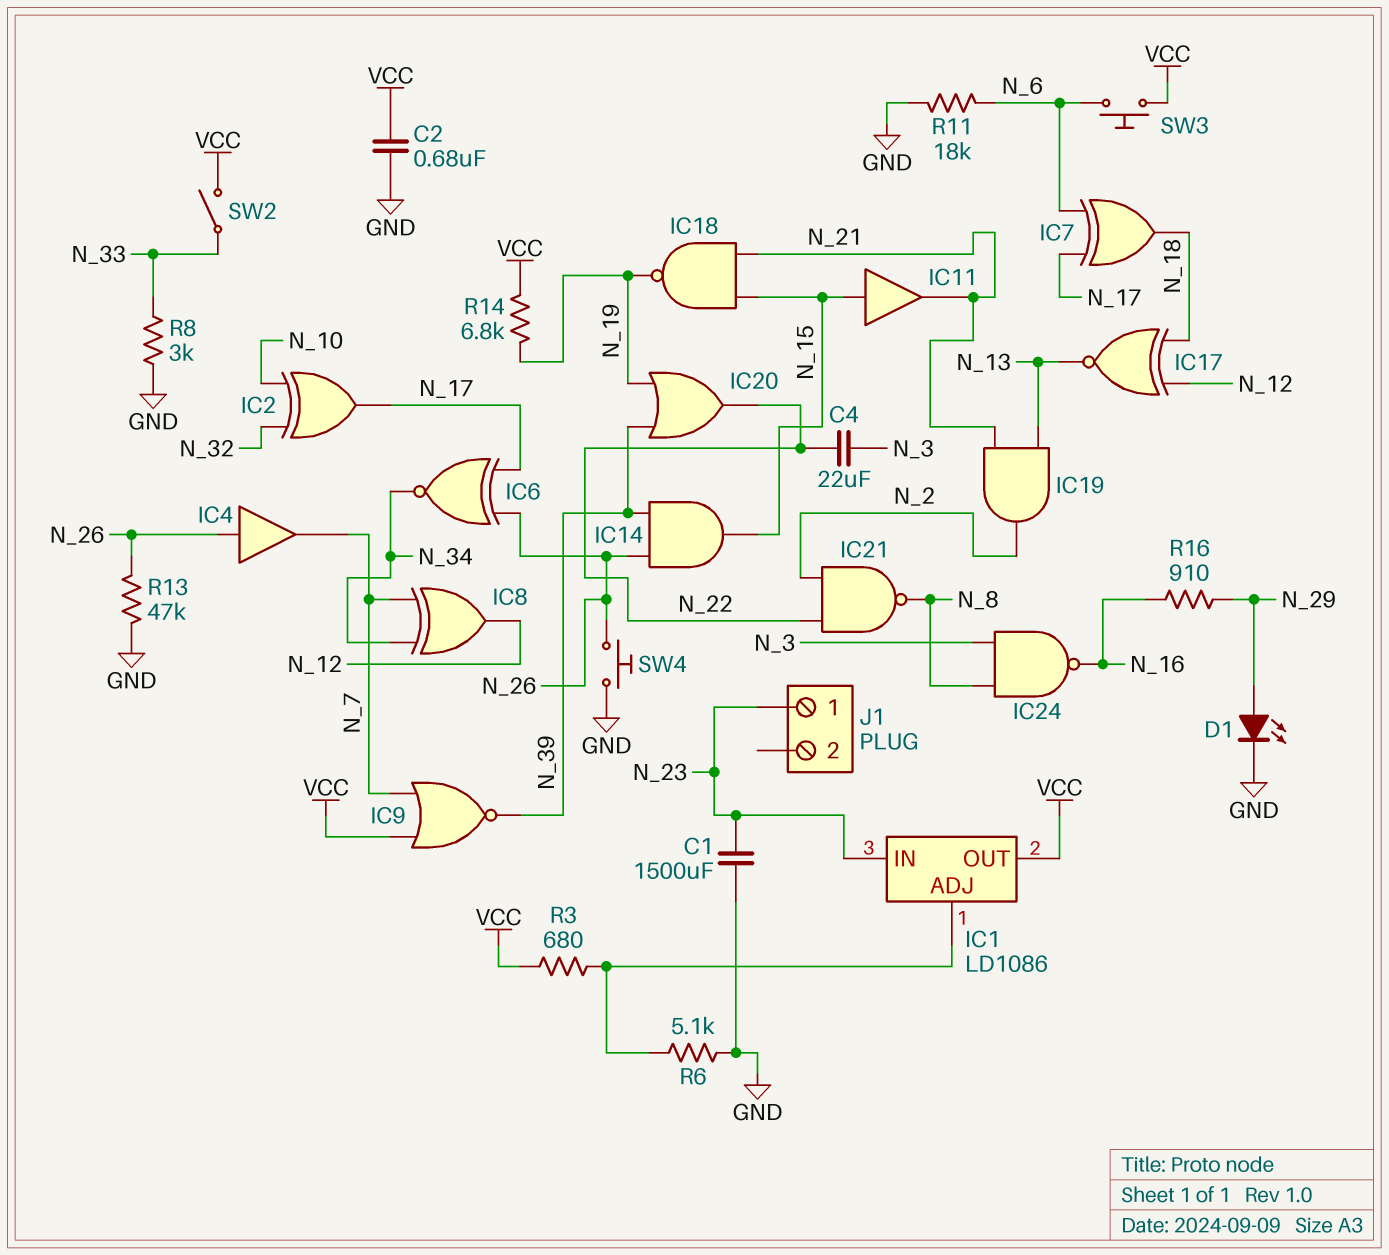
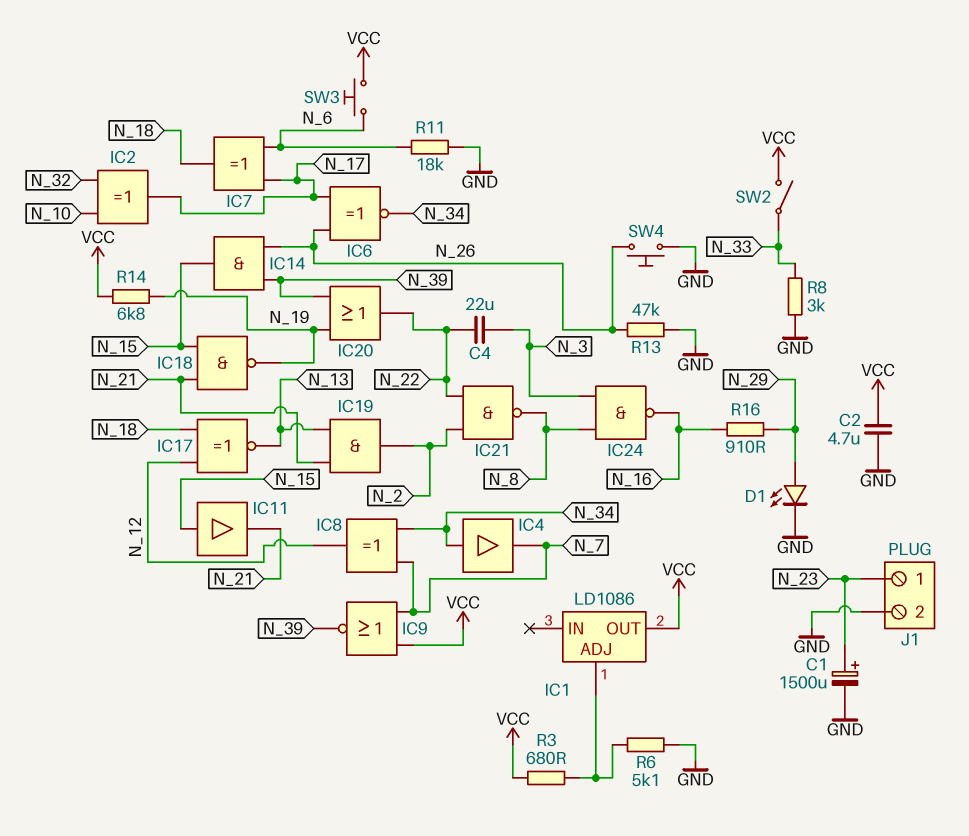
C1: 1500uF (GND, N_23) -> 1500uF (plus N_23, minus GND)
C2: 680nF (GND, VCC) -> 4.7uF (GND, VCC)
IC1 pin IN: N_23 -> none
IC4: buffer (in N_26, out N_7) -> buffer (in N_34, out N_7)
J1 pin 2: none -> GND

